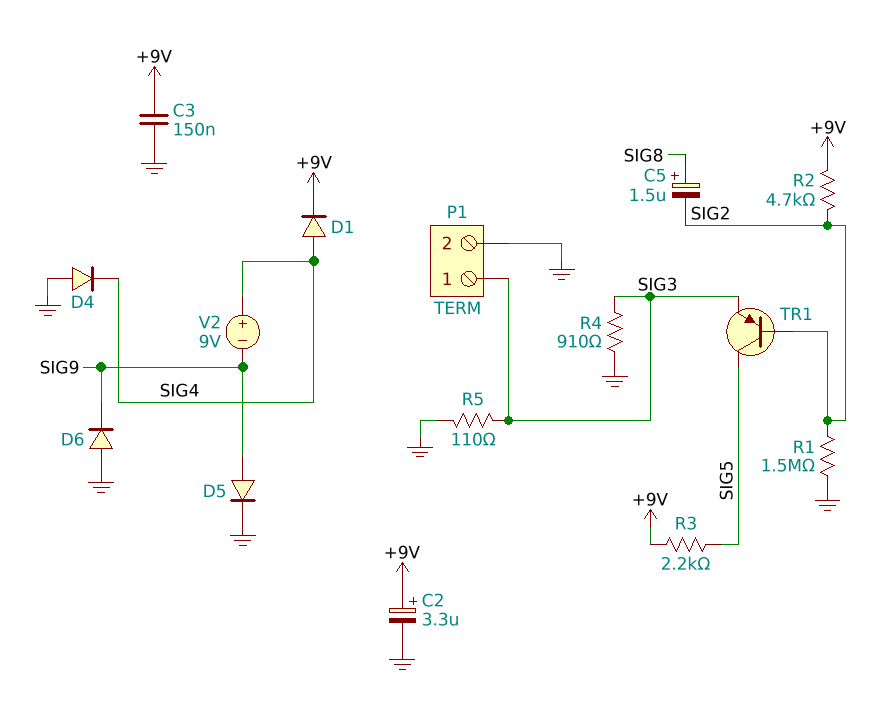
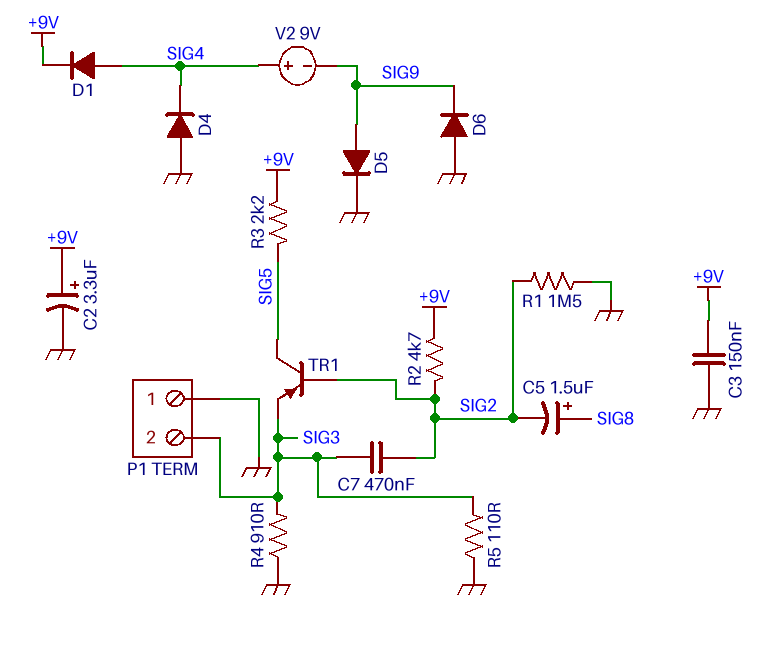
C7: none -> 470nF (SIG2, SIG3)
P1 pin 1: SIG3 -> GND
P1 pin 2: GND -> SIG3

